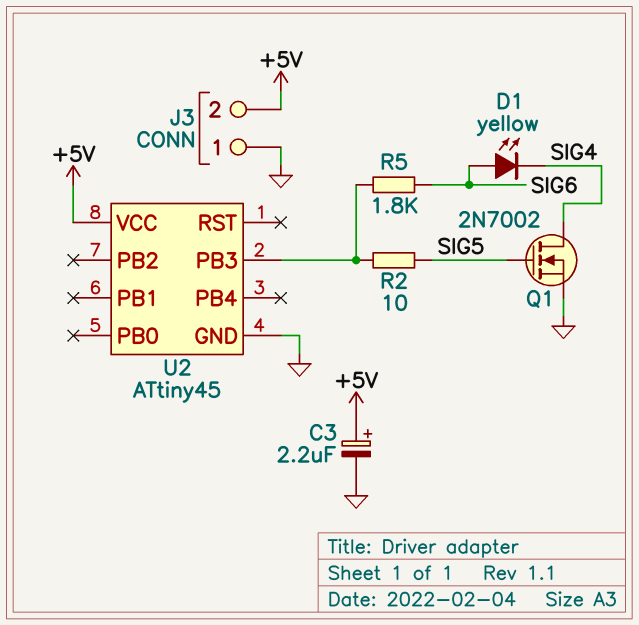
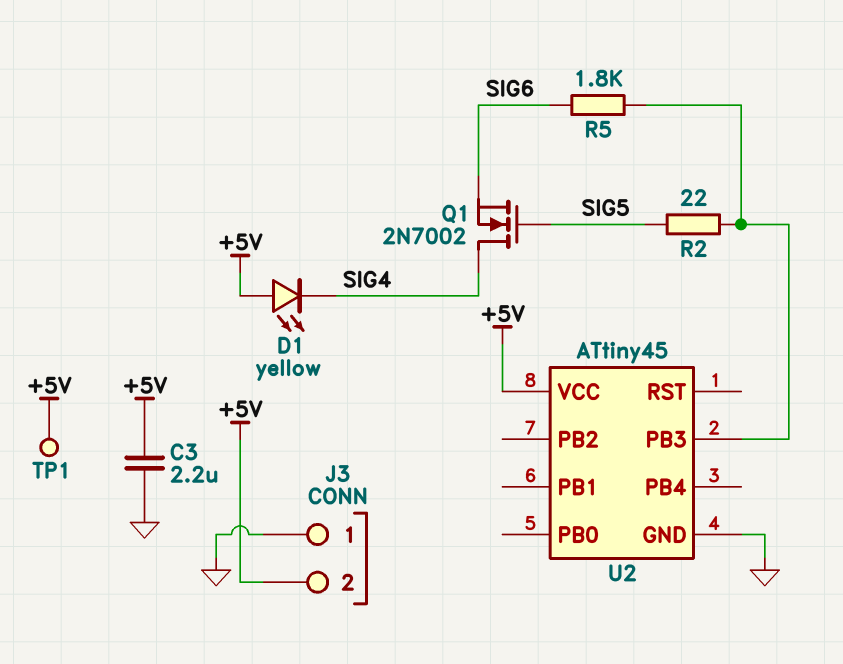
C3: 2.2uF (plus +5V, minus GND) -> 2.2uF (+5V, GND)
D1: LED yellow (A SIG6, K SIG4) -> LED yellow (A +5V, K SIG4)
Q1: NMOS 2N7002 (G SIG5, D SIG4, S GND) -> NMOS 2N7002 (G SIG5, D SIG4, S SIG6)
R2: 10 (SIG5, U2/PB3) -> 22 (SIG5, U2/PB3)
TP1: none -> test point (+5V)

